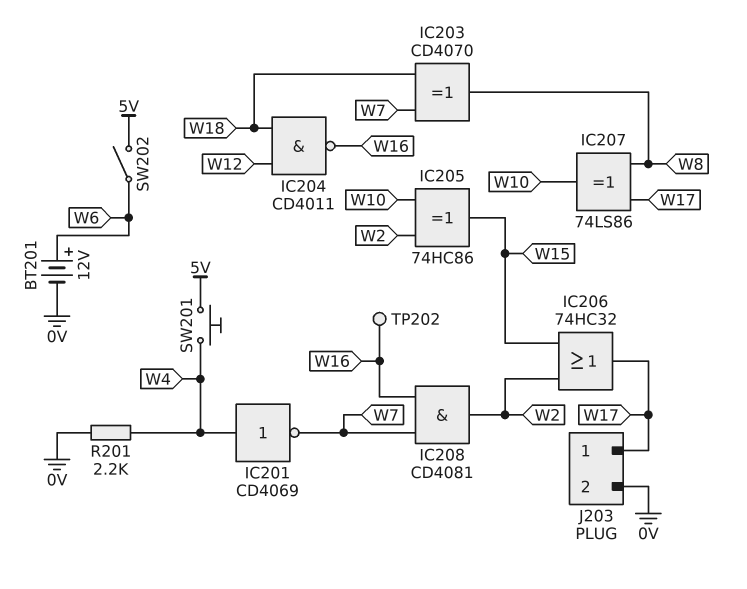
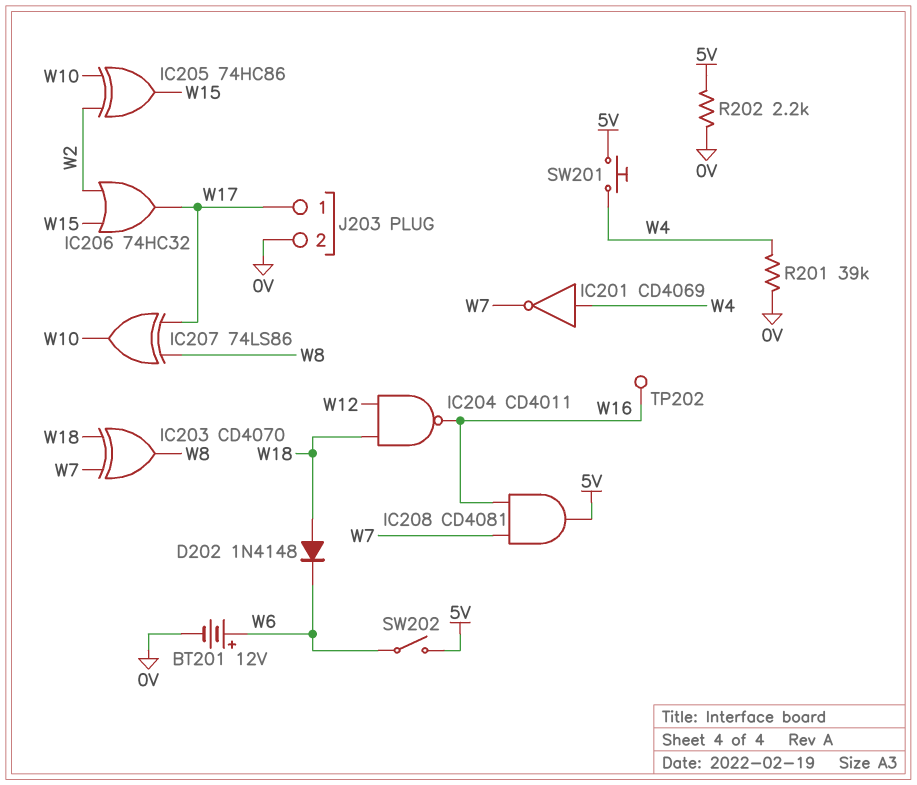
D202: none -> diode 1N4148 (A W18, K W6)
IC208: AND CD4081 (in W7, in W16, out W2) -> AND CD4081 (in W7, in W16, out 5V)
R201: 2.2k (0V, W4) -> 39k (0V, W4)
R202: none -> 2.2k (0V, 5V)

